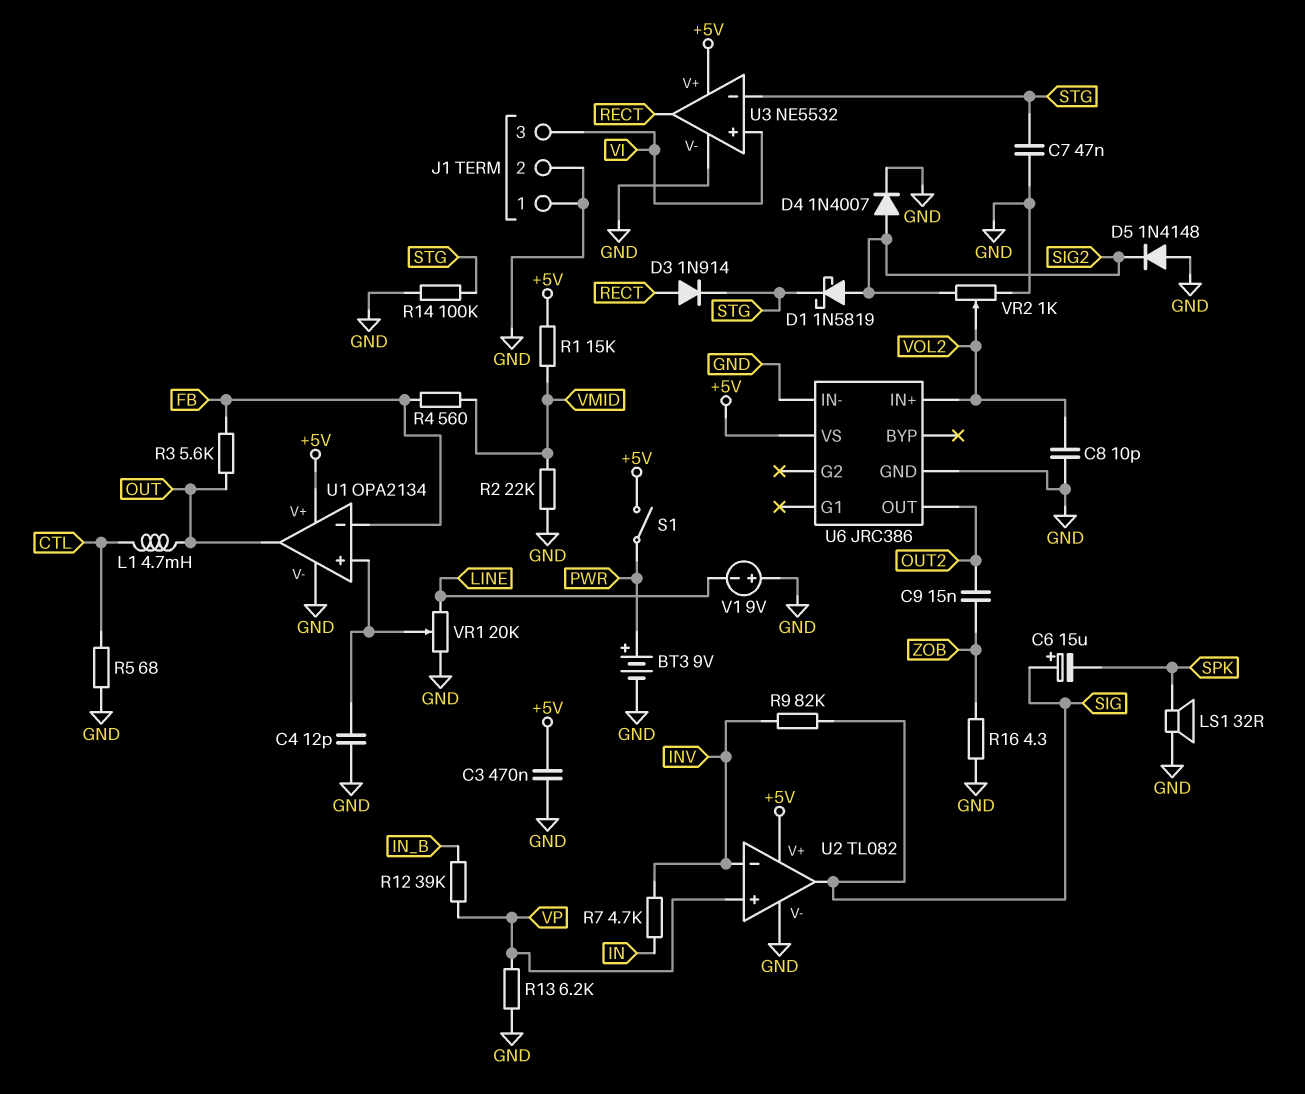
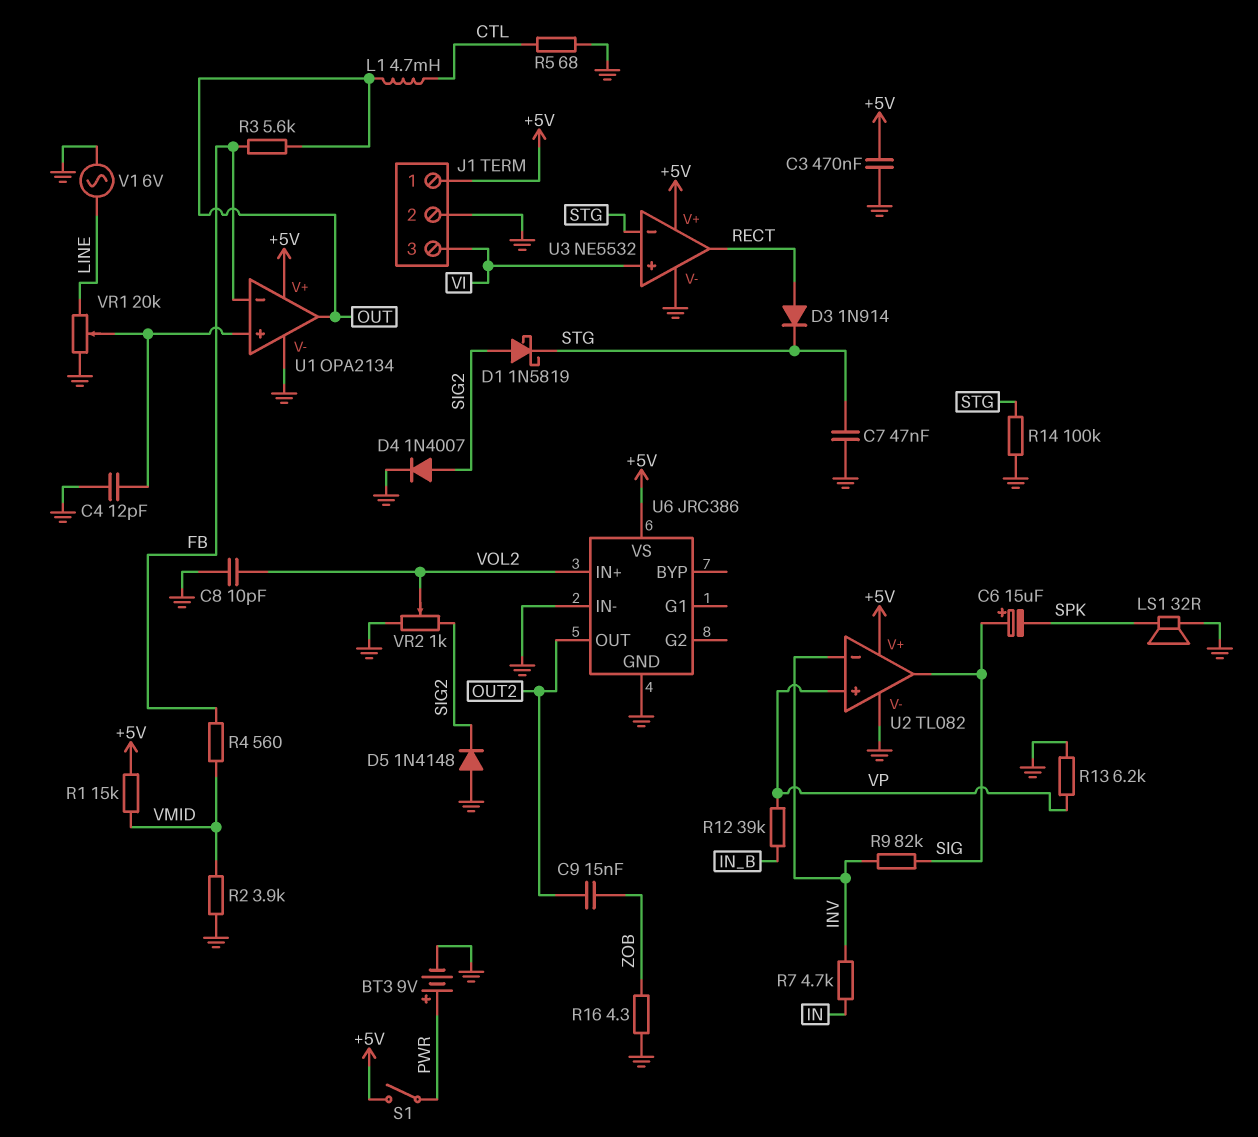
J1 pin 1: GND -> +5V
R2: 22k (GND, VMID) -> 3.9k (GND, VMID)
V1: 9V (plus GND, minus LINE) -> AC 6V (GND, LINE)

